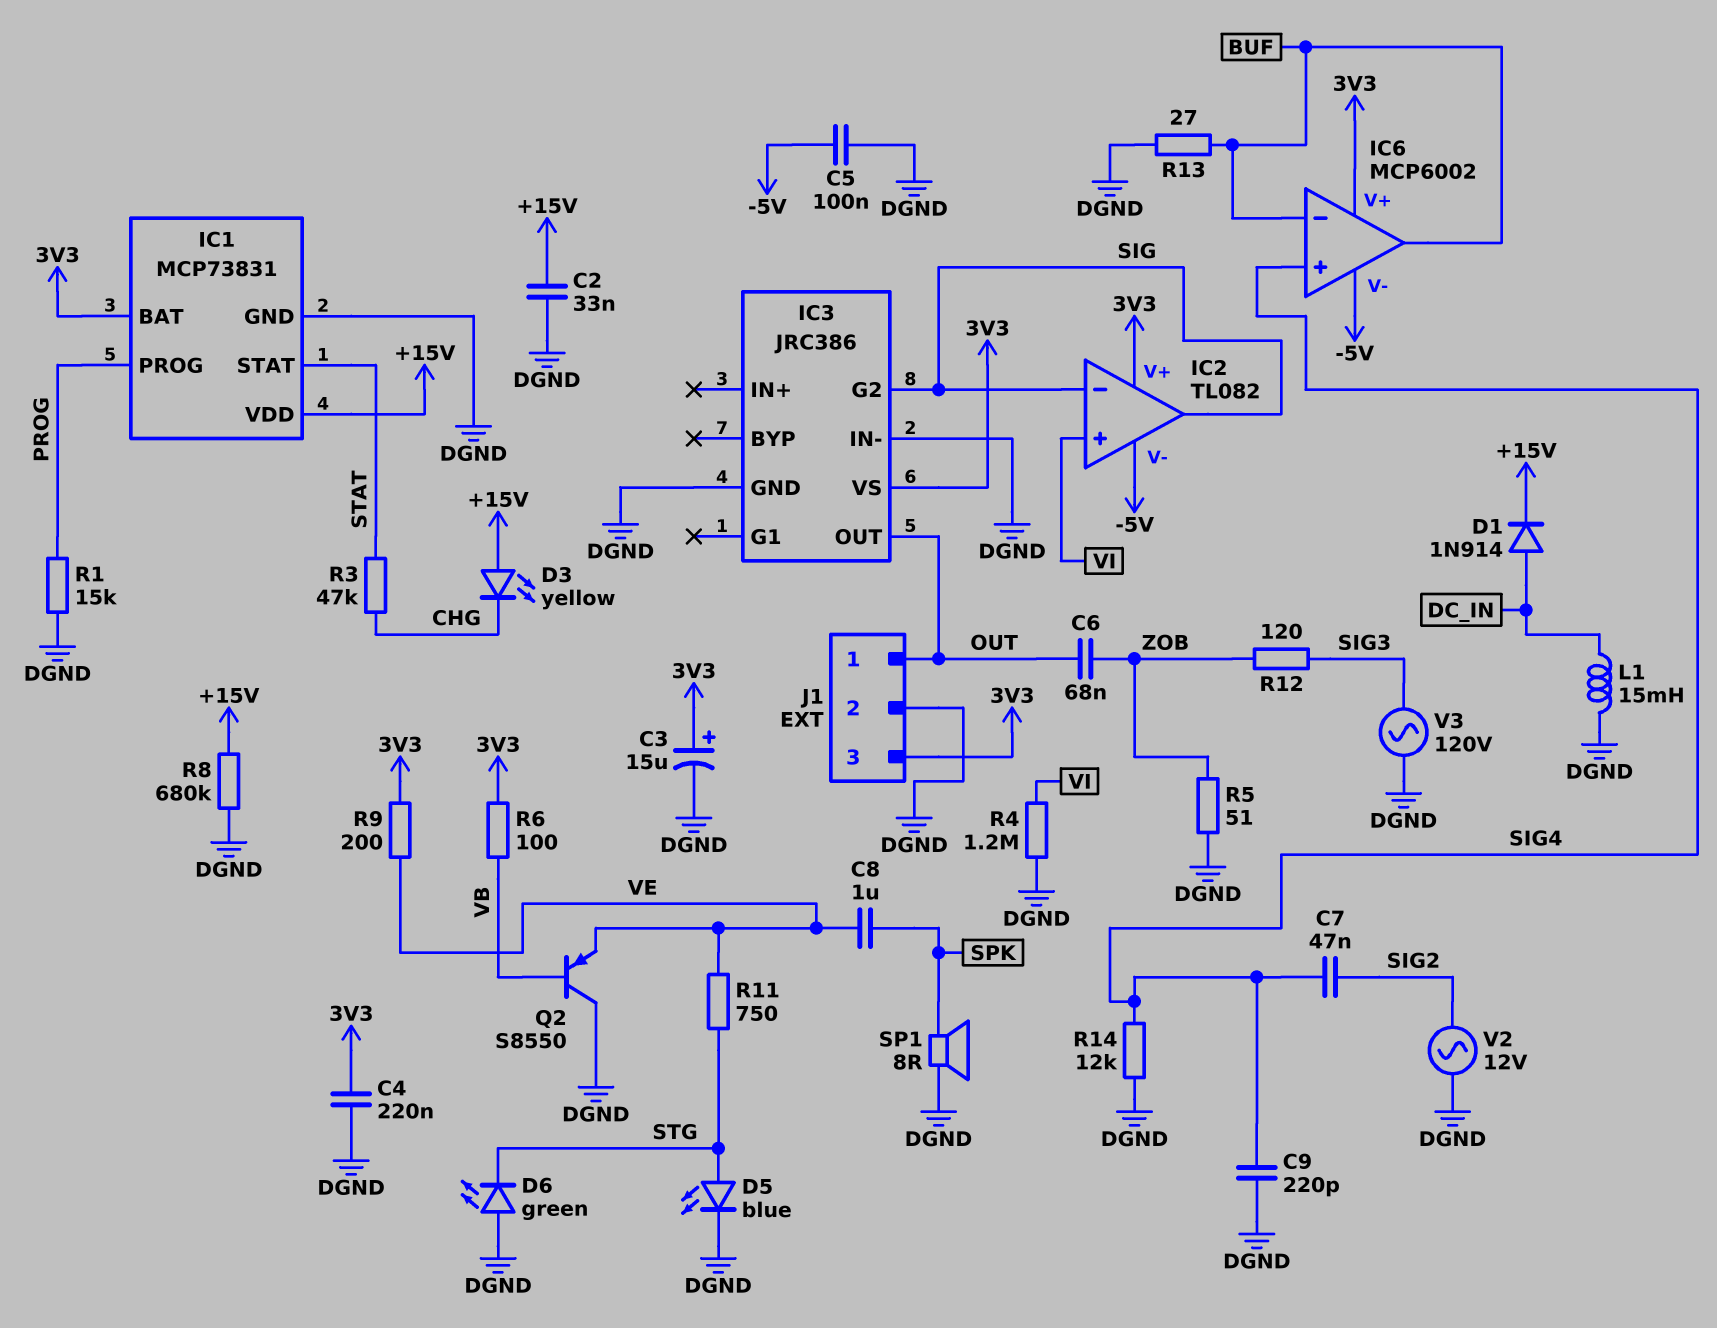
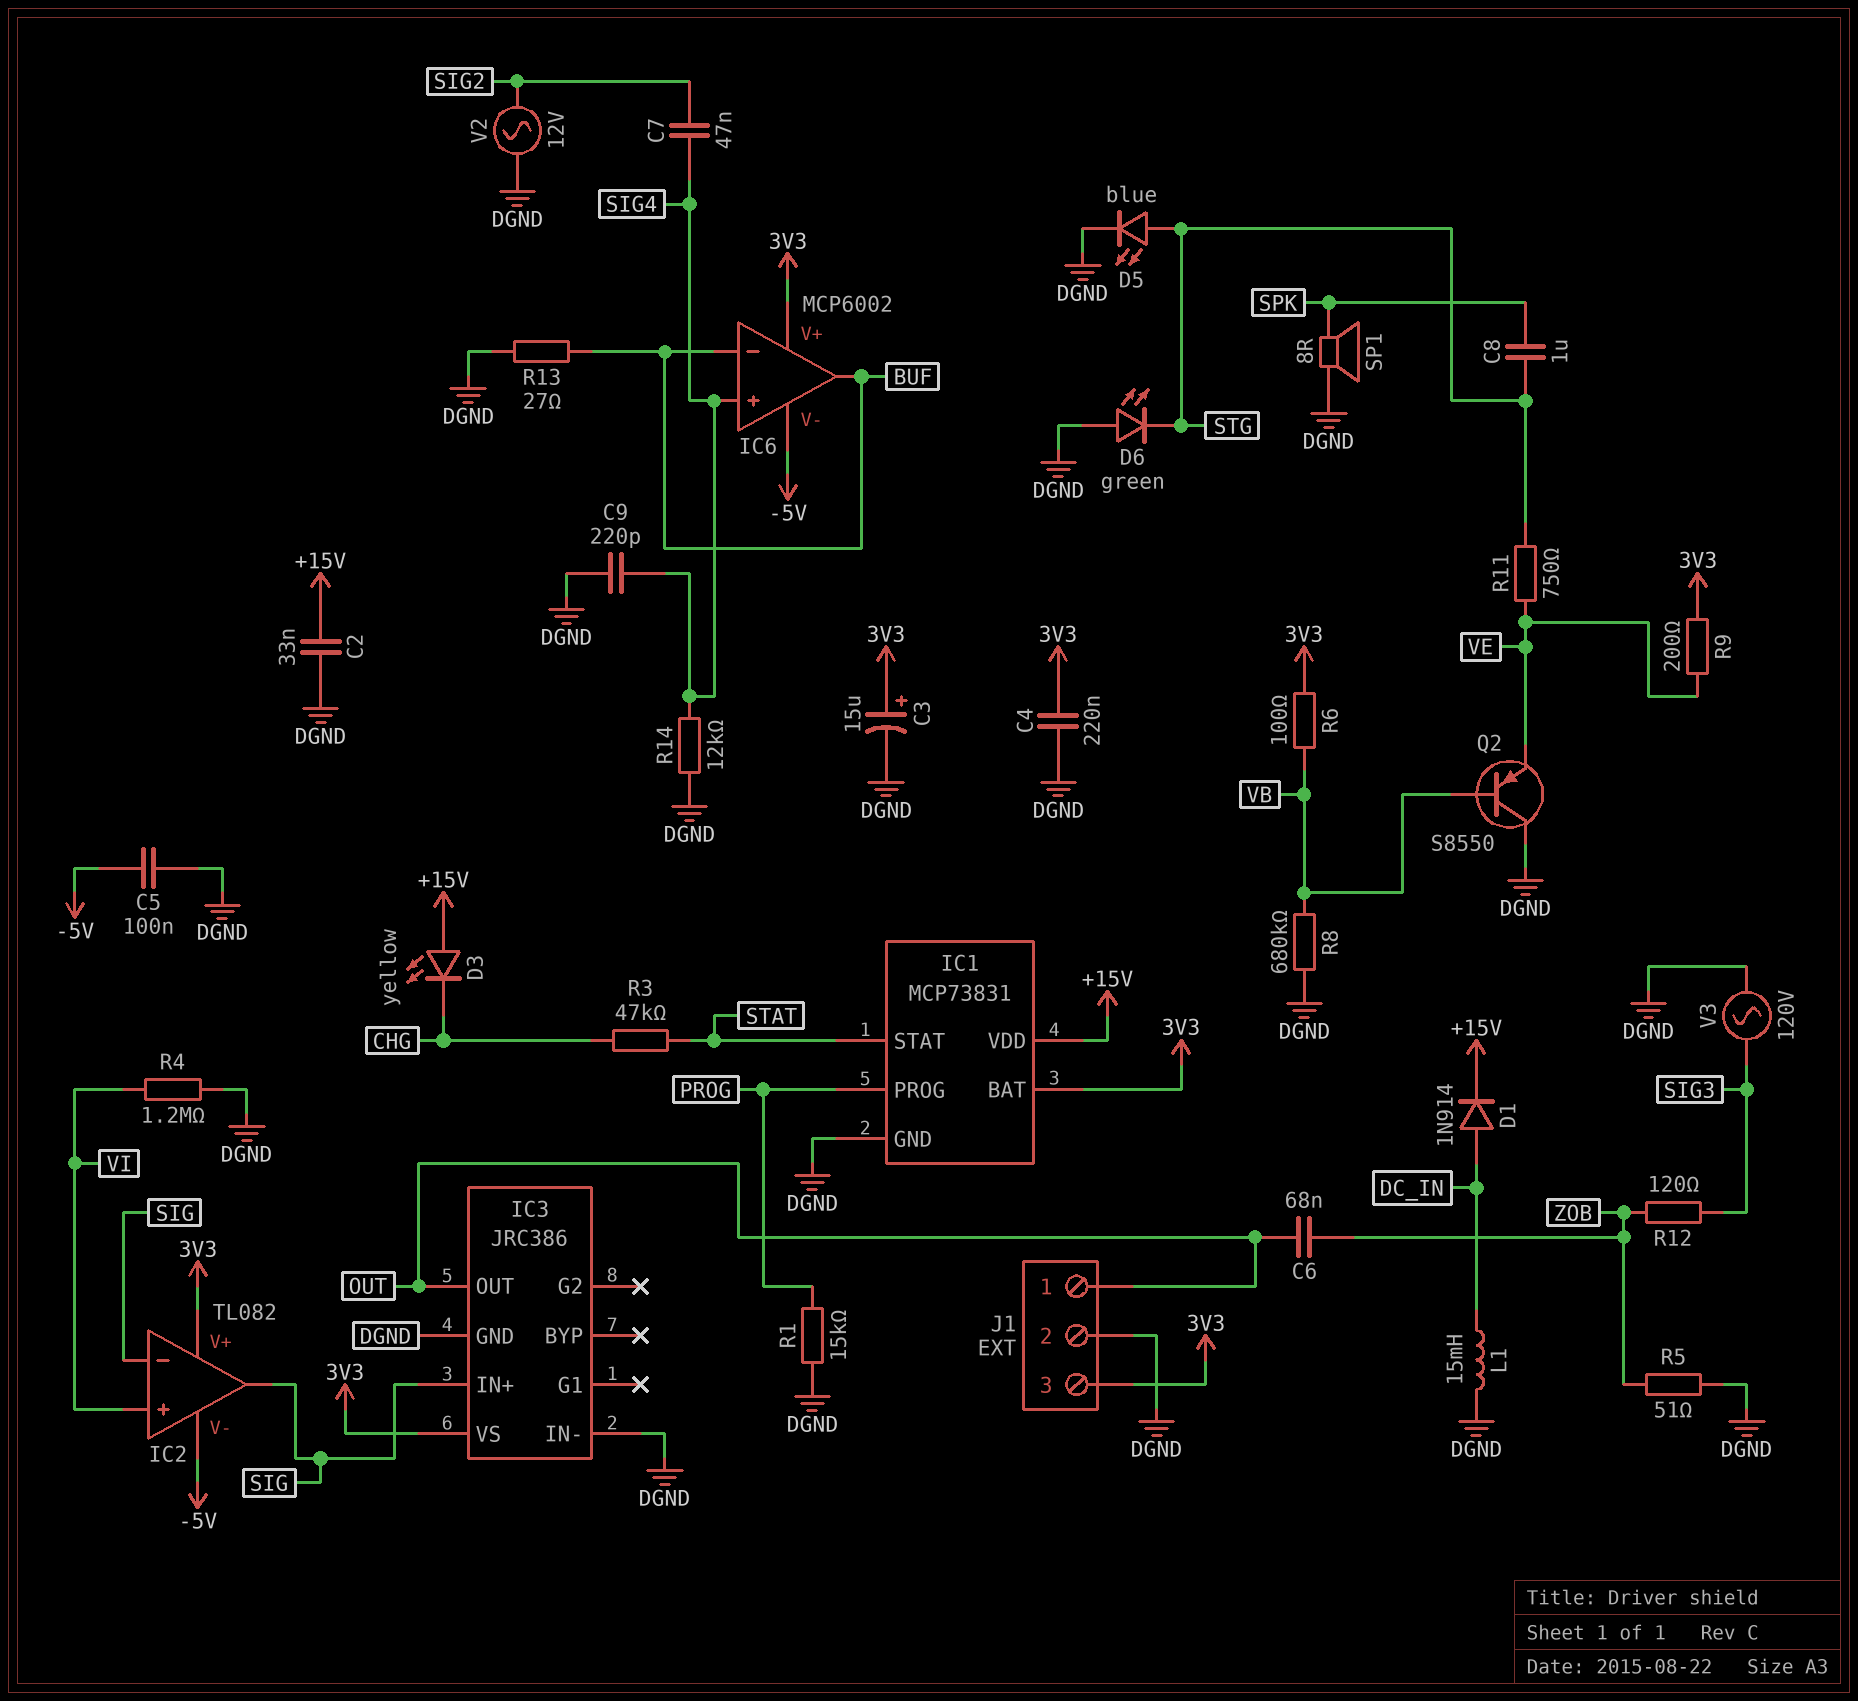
C8: 1uF (SPK, VE) -> 1uF (SPK, STG)
IC3 pin G2: SIG -> none
IC3 pin IN+: none -> SIG
R8: 680k (+15V, DGND) -> 680k (DGND, VB)

